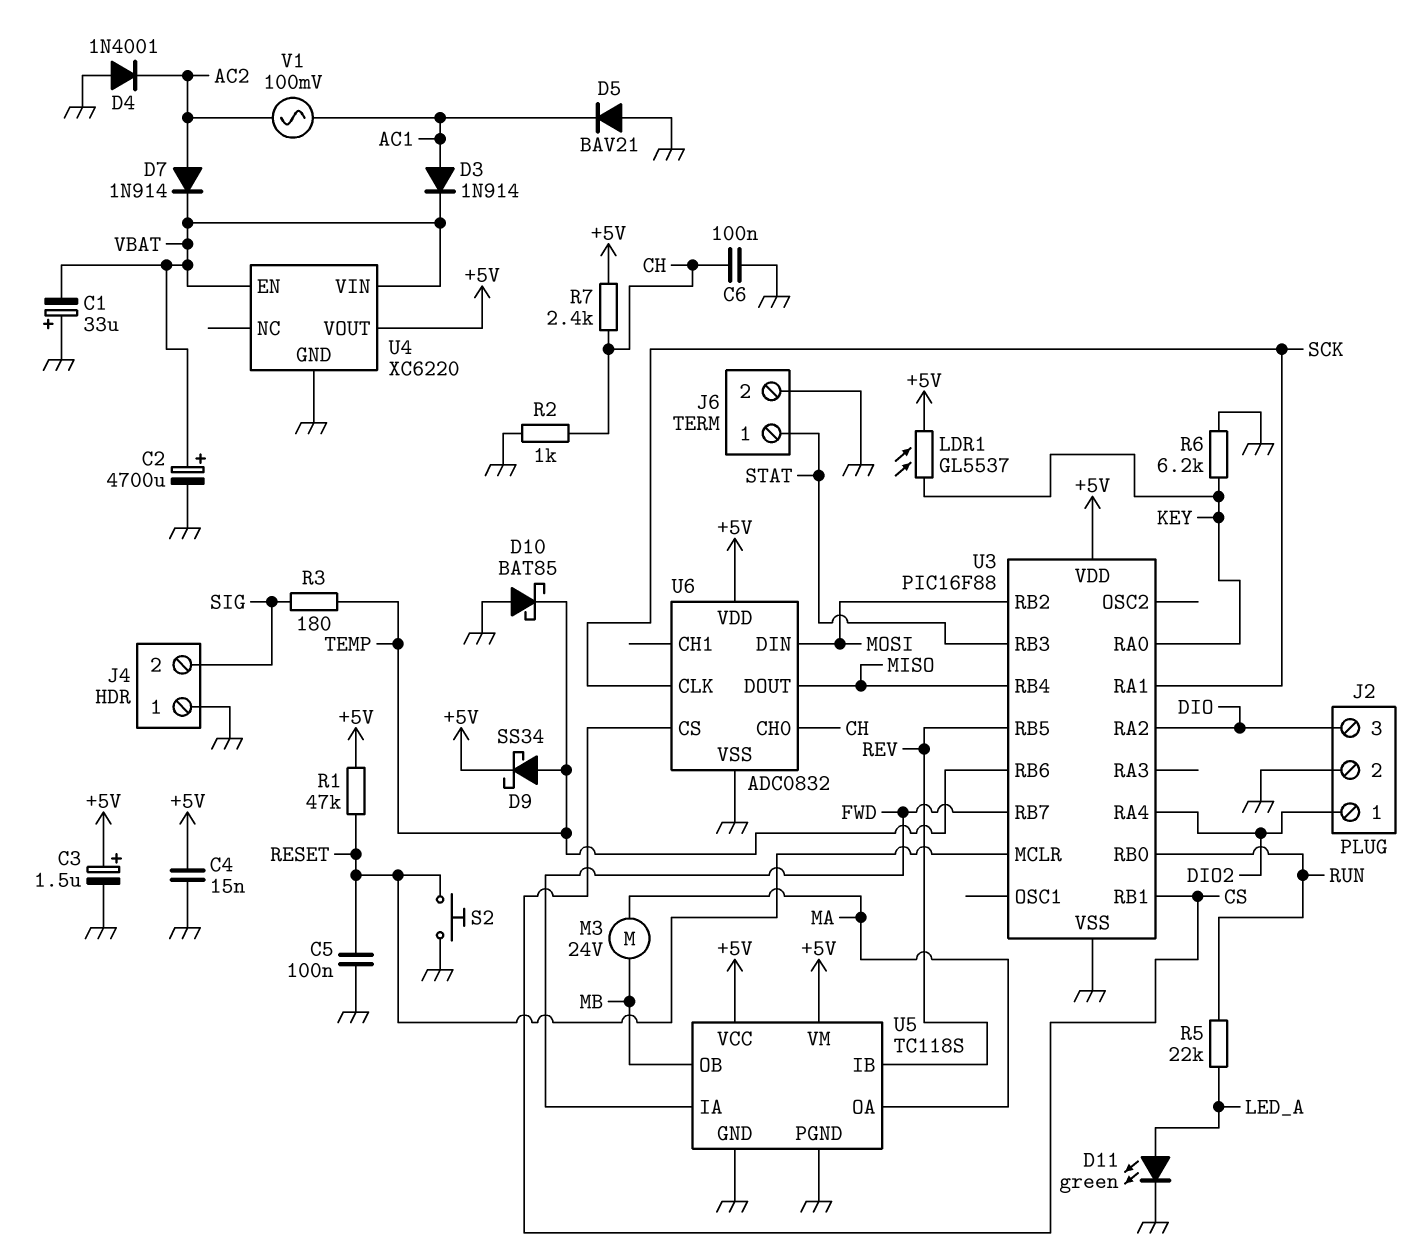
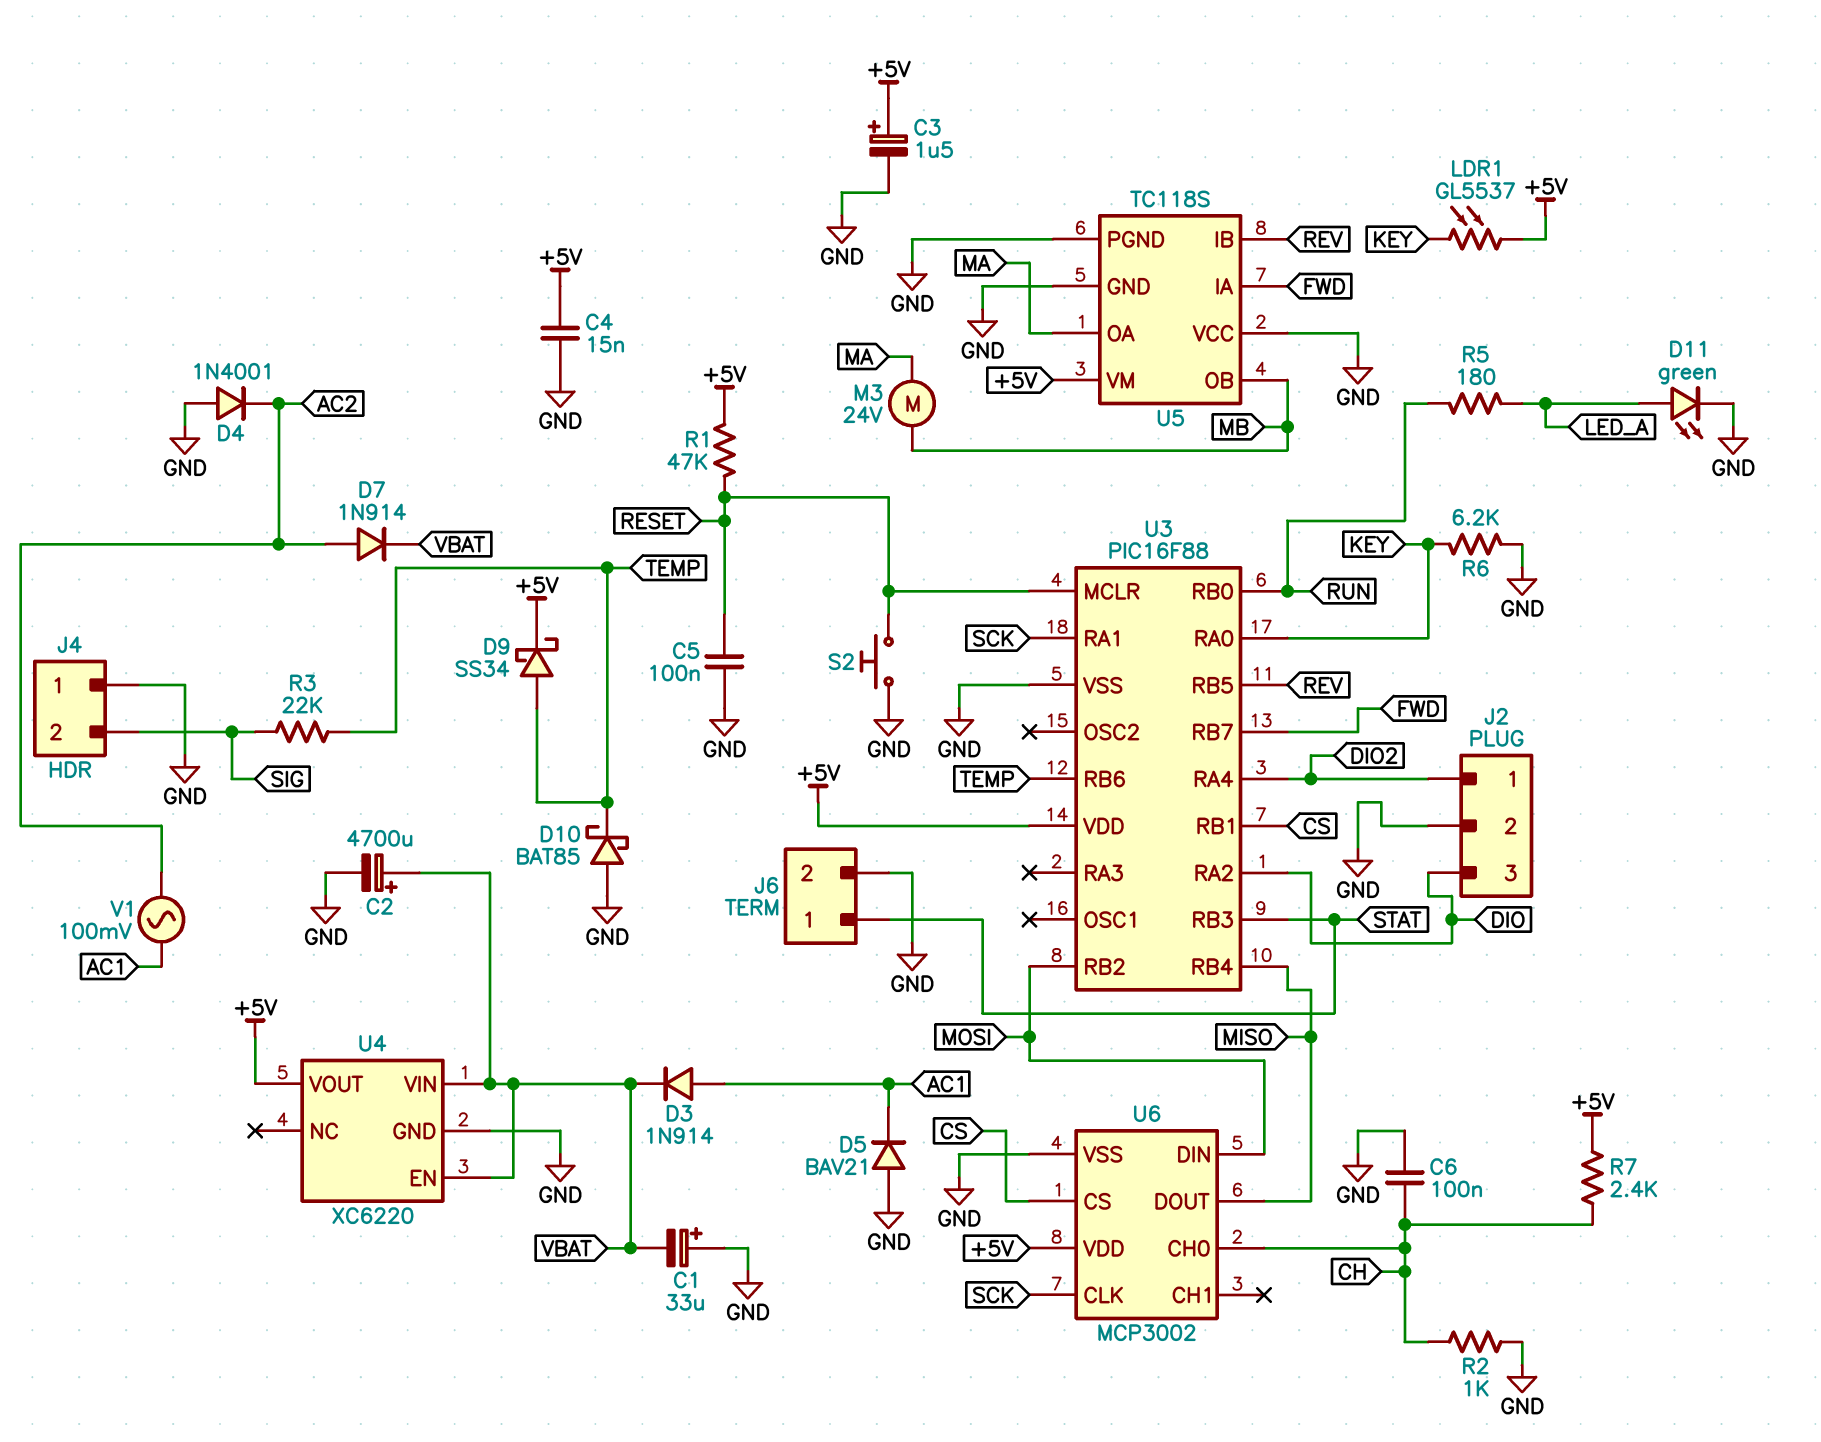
R3: 180 (SIG, TEMP) -> 22k (SIG, TEMP)
R5: 22k (LED_A, RUN) -> 180 (LED_A, RUN)
U5 pin VCC: +5V -> GND
U6: ADC0832 -> MCP3002

